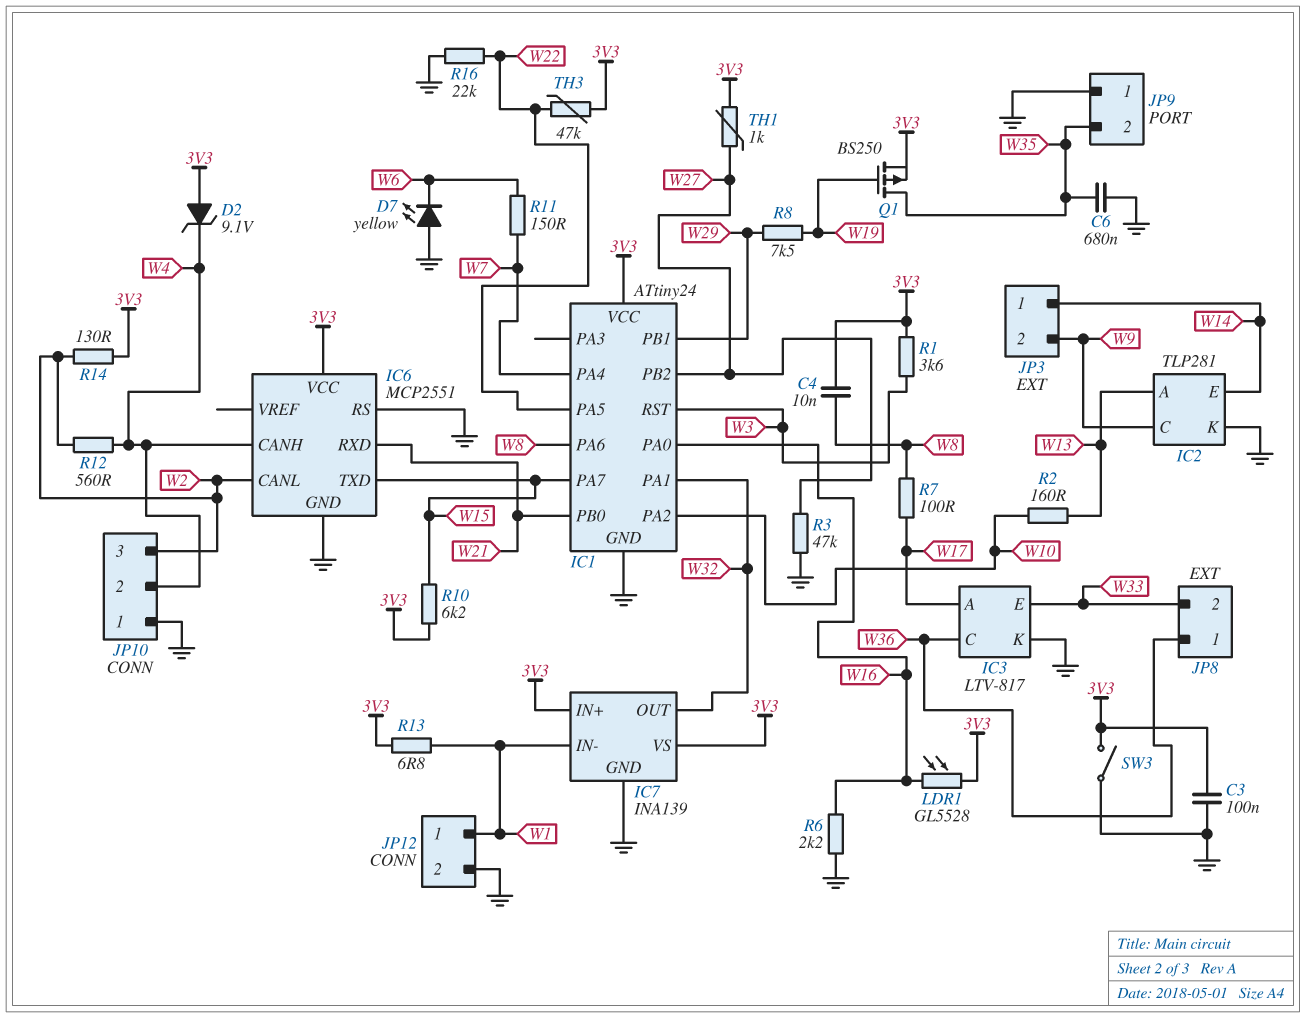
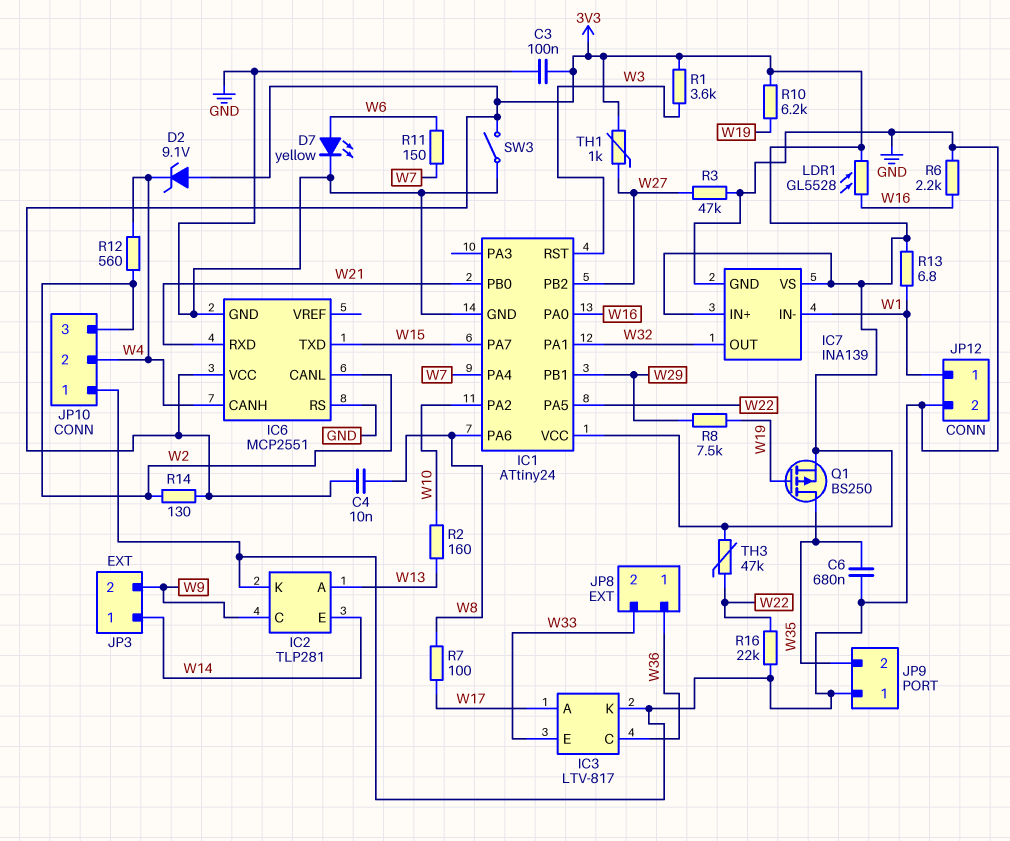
D7: LED yellow (A GND, K W6) -> LED yellow (A W6, K GND)
R10: 6.2k (3V3, W15) -> 6.2k (3V3, W19)

